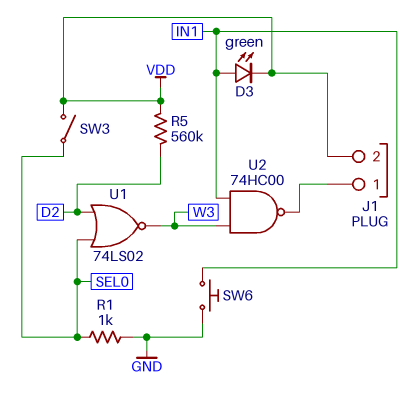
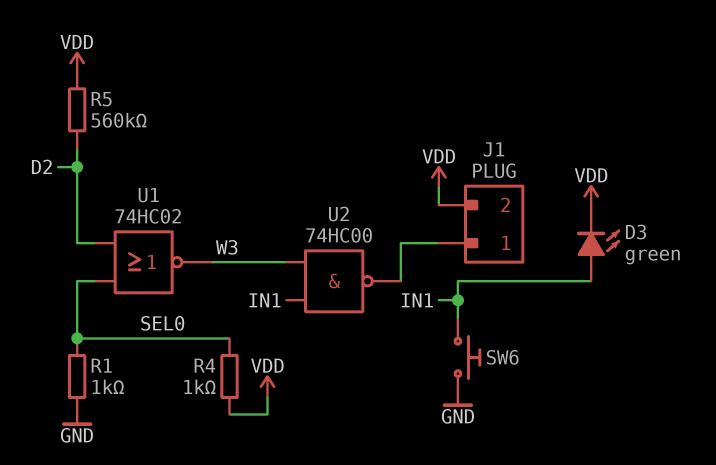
R4: none -> 1k (SEL0, VDD)
SW3: switch (SEL0, VDD) -> none
U1: NOR 74LS02 (in D2, in SEL0, out W3) -> NOR 74HC02 (in D2, in SEL0, out W3)

